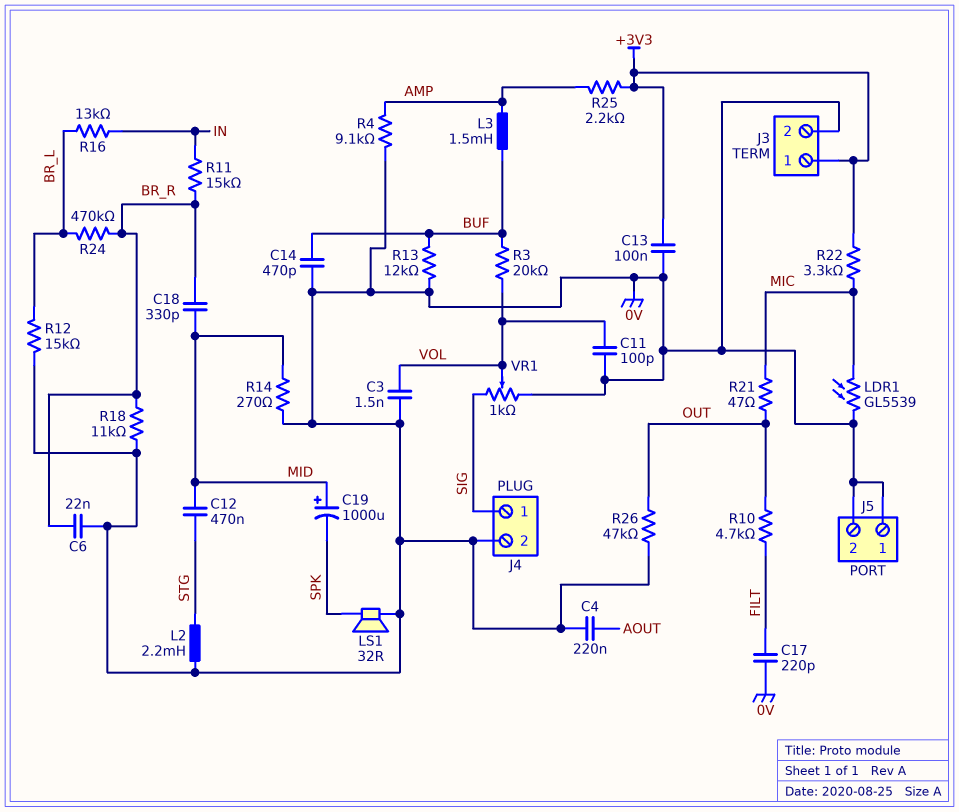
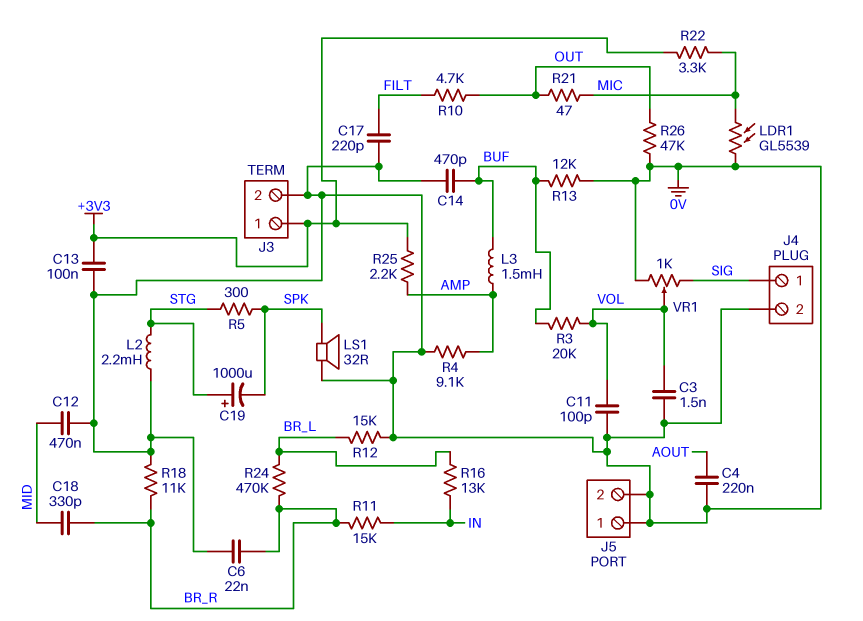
C12: 470nF (MID, STG) -> 470nF (0V, MID)
C19: 1000uF (plus MID, minus SPK) -> 1000uF (plus STG, minus SPK)
R5: none -> 300 (SPK, STG)
R14: 270 (0V, MID) -> none

